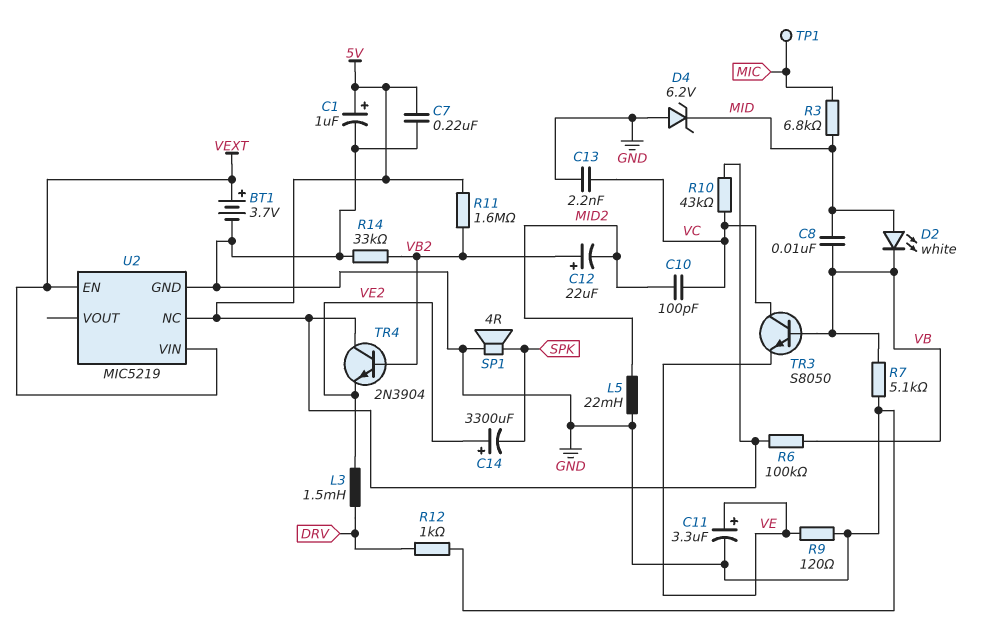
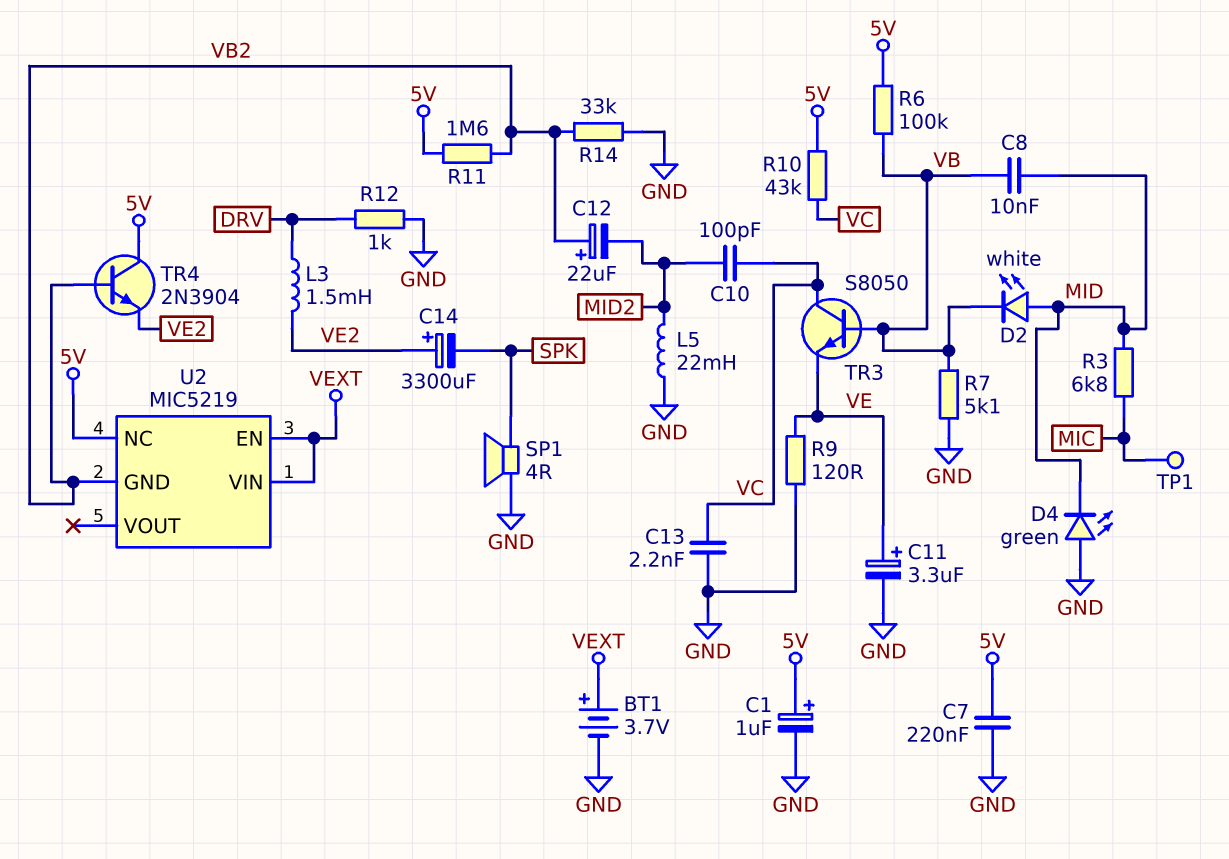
D4: zener 6.2V (A GND, K MID) -> LED green (A GND, K MID)
U2 pin GND: GND -> VB2

